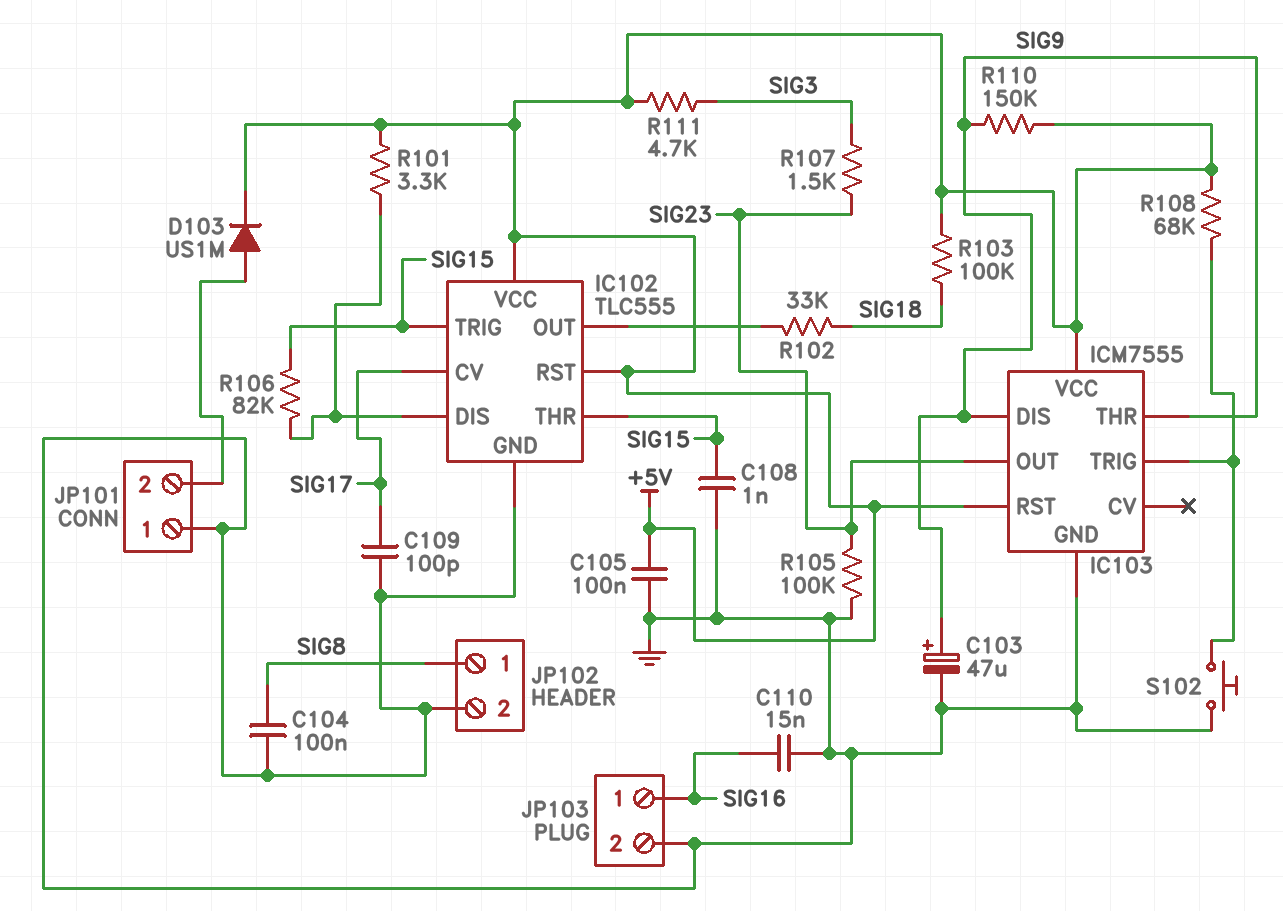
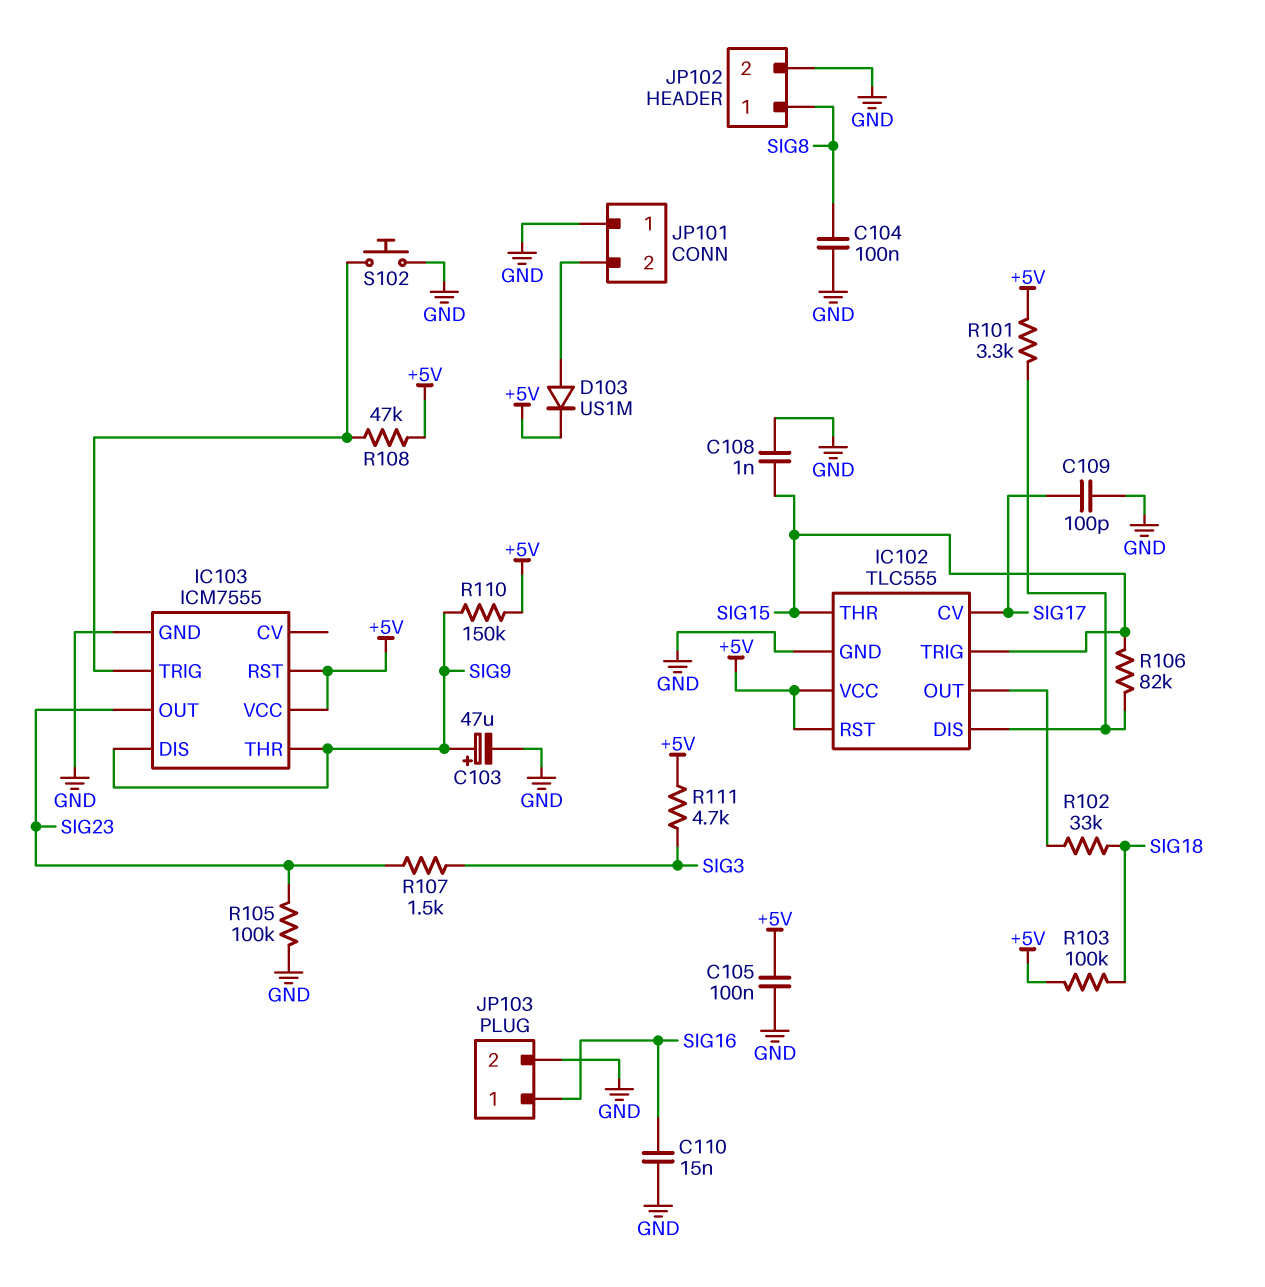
R108: 68k (+5V, IC103/TRIG) -> 47k (+5V, IC103/TRIG)

